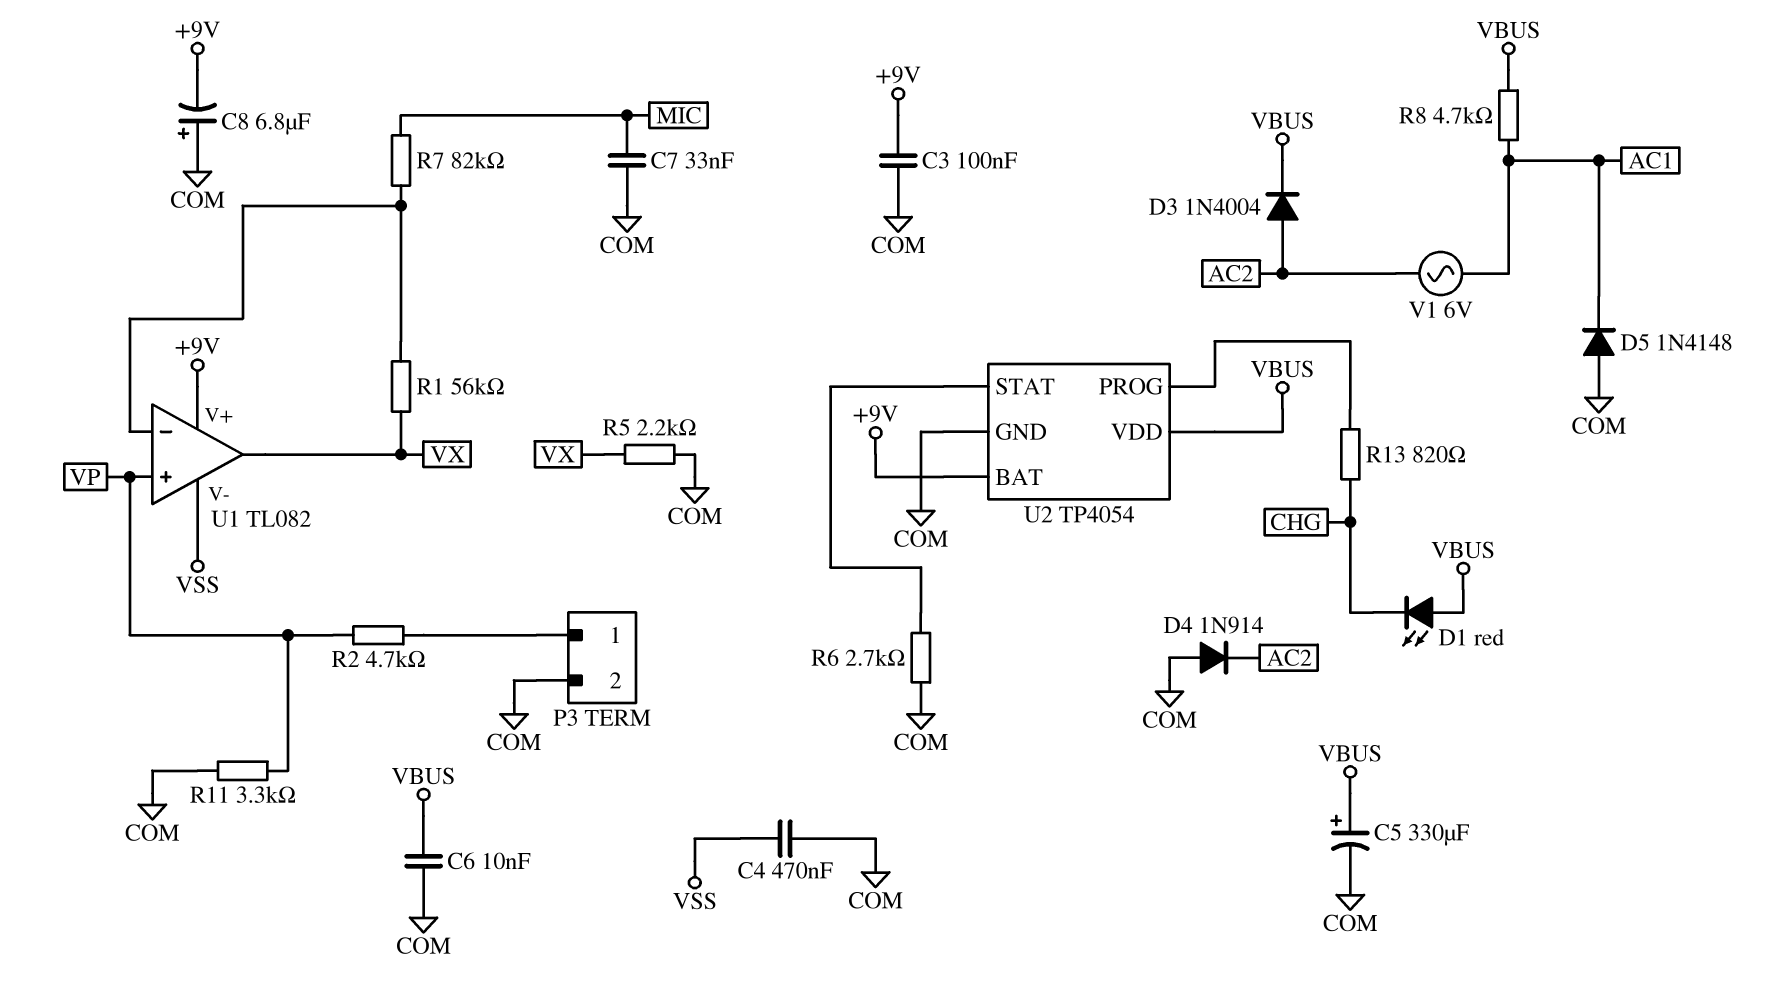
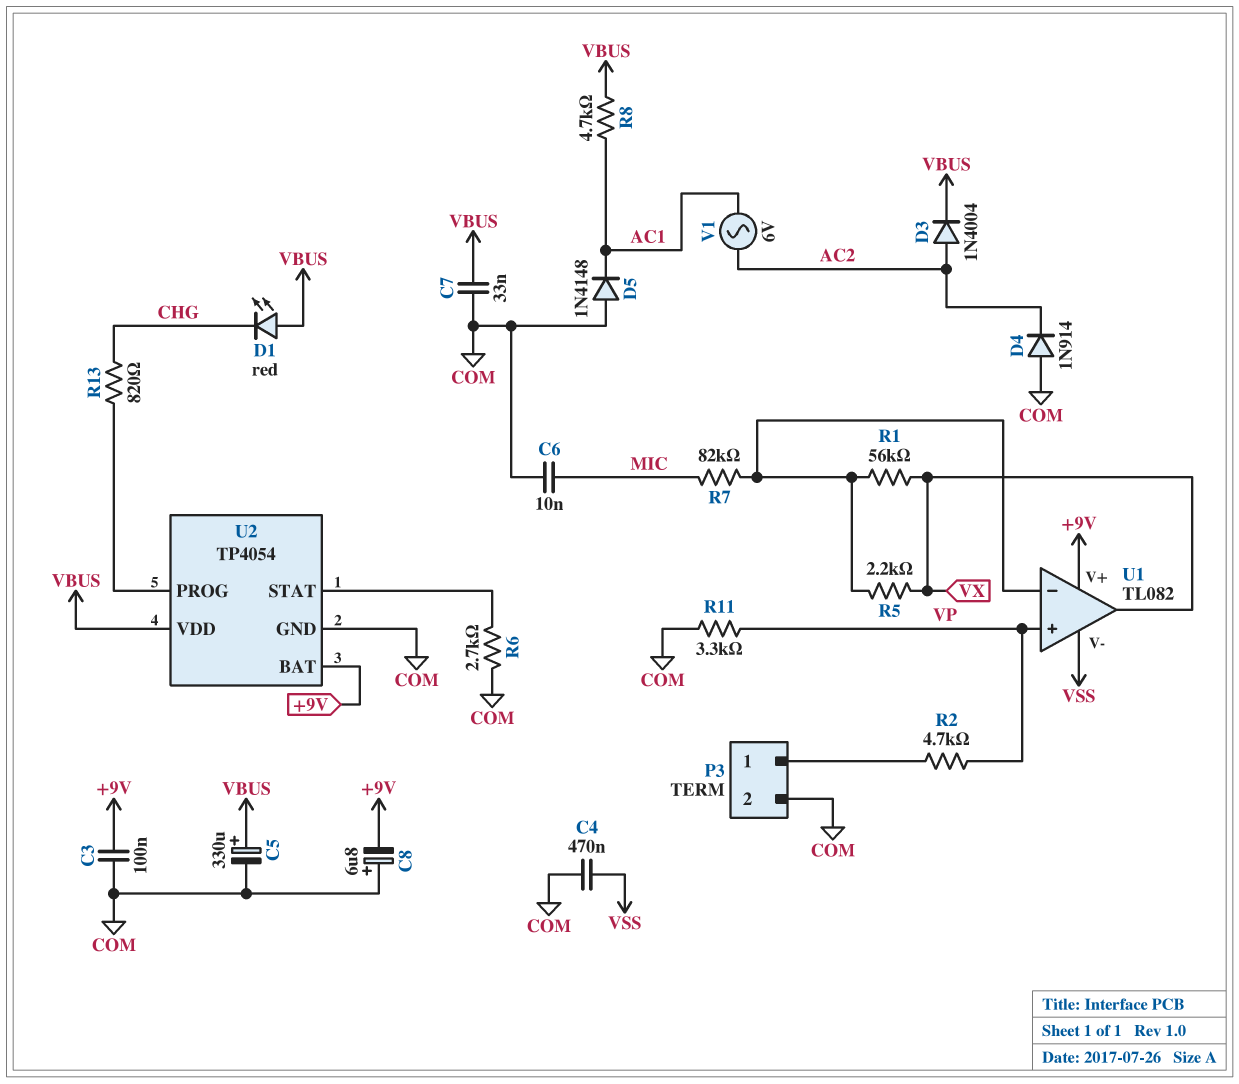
C6: 10nF (COM, VBUS) -> 10nF (COM, MIC)
C7: 33nF (COM, MIC) -> 33nF (COM, VBUS)
R5: 2.2k (COM, VX) -> 2.2k (U1/in-, VX)

